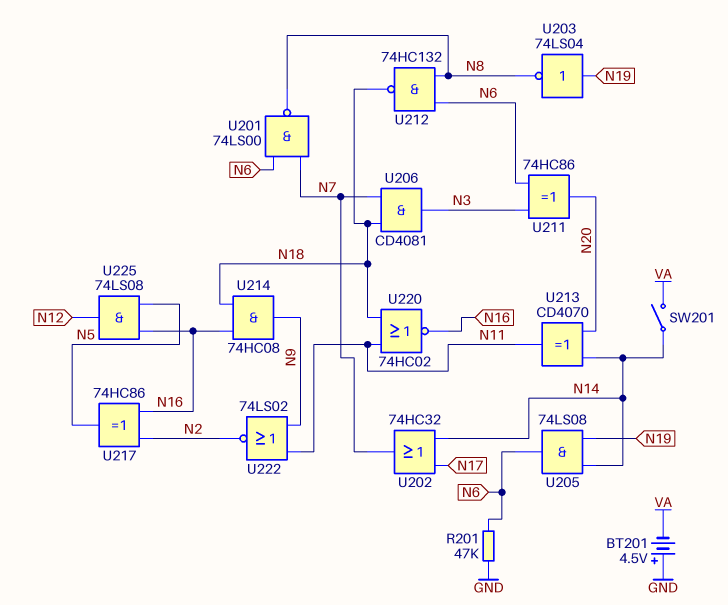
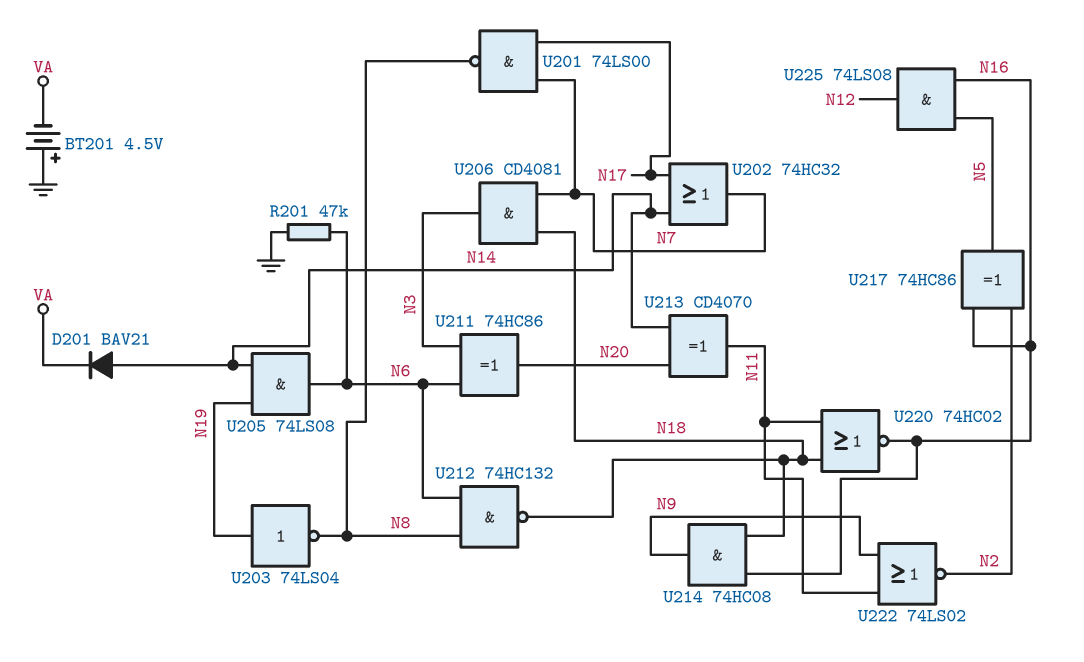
D201: none -> diode BAV21 (A N14, K VA)
SW201: switch (N14, VA) -> none
U201: NAND 74LS00 (in N6, in N7, out N8) -> NAND 74LS00 (in N7, in N17, out N8)

